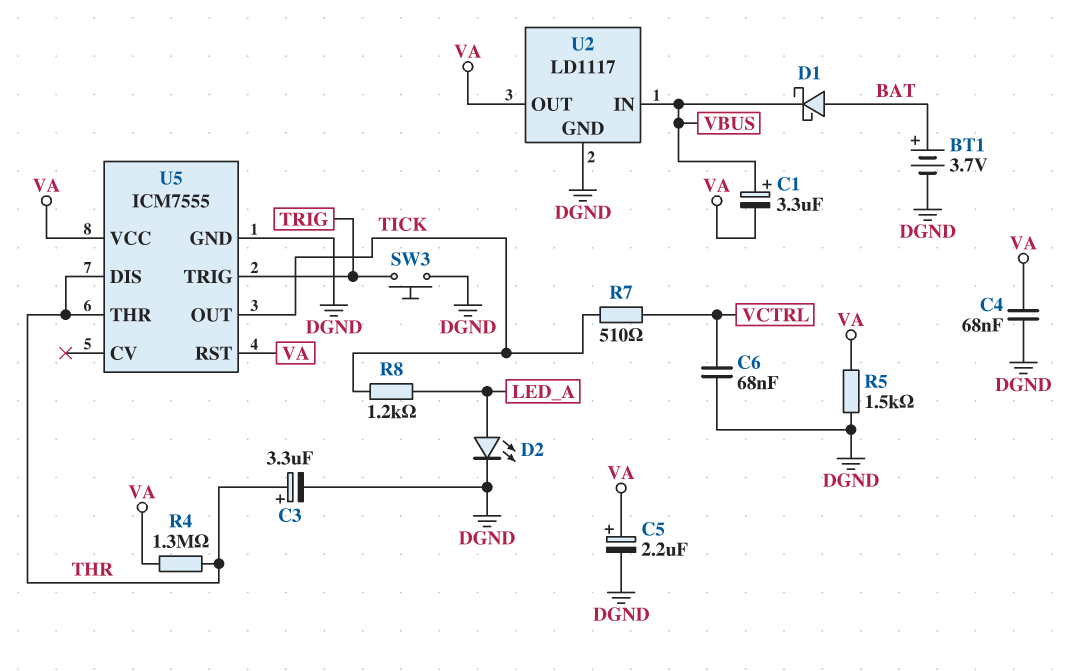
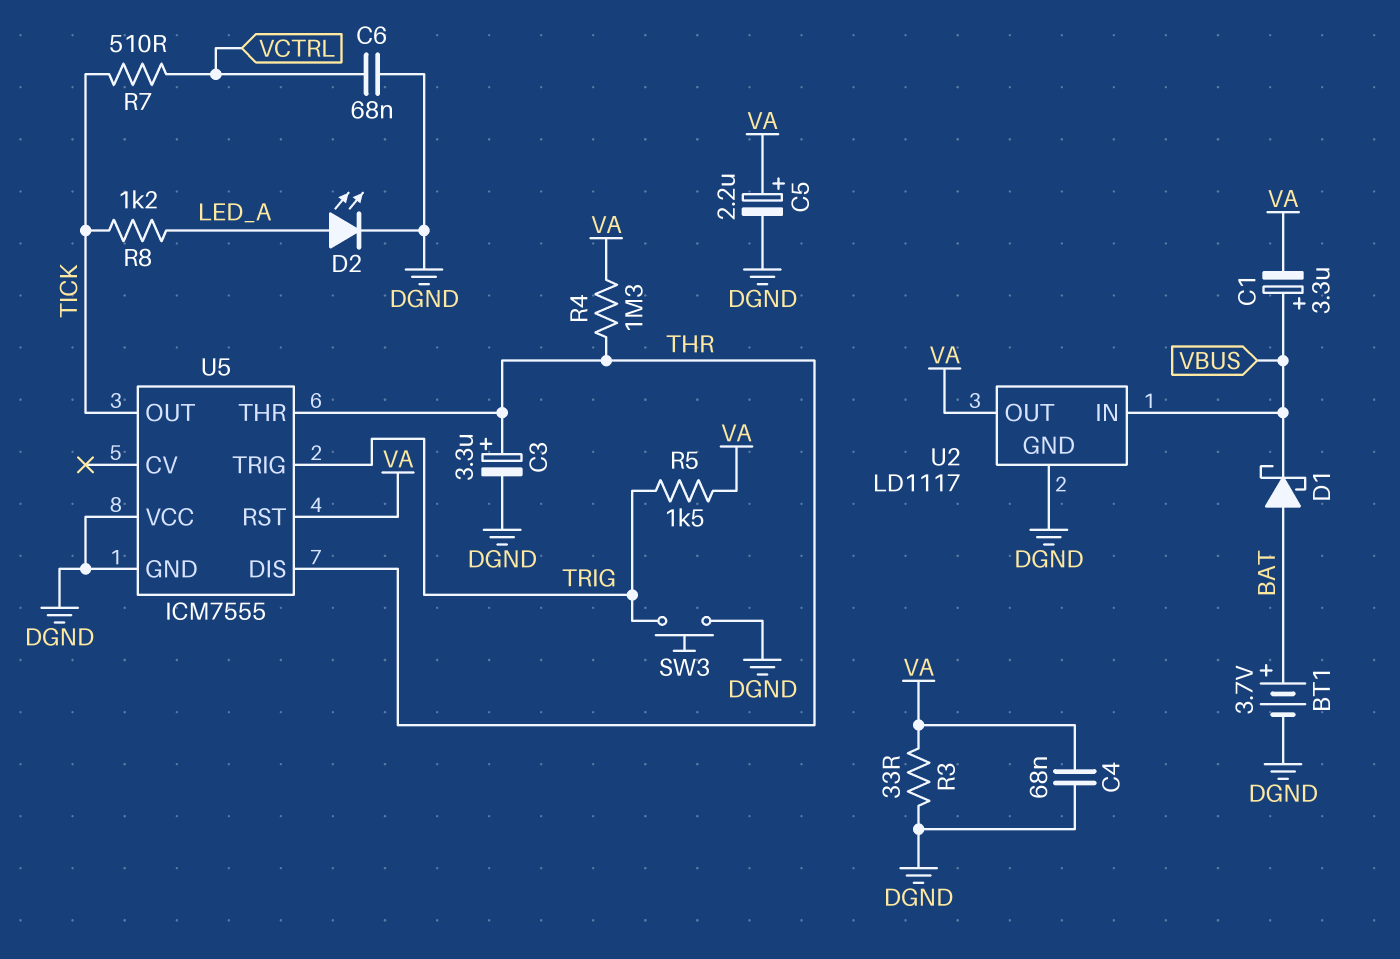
R3: none -> 33 (DGND, VA)
R5: 1.5k (DGND, VA) -> 1.5k (TRIG, VA)
U5 pin VCC: VA -> DGND

